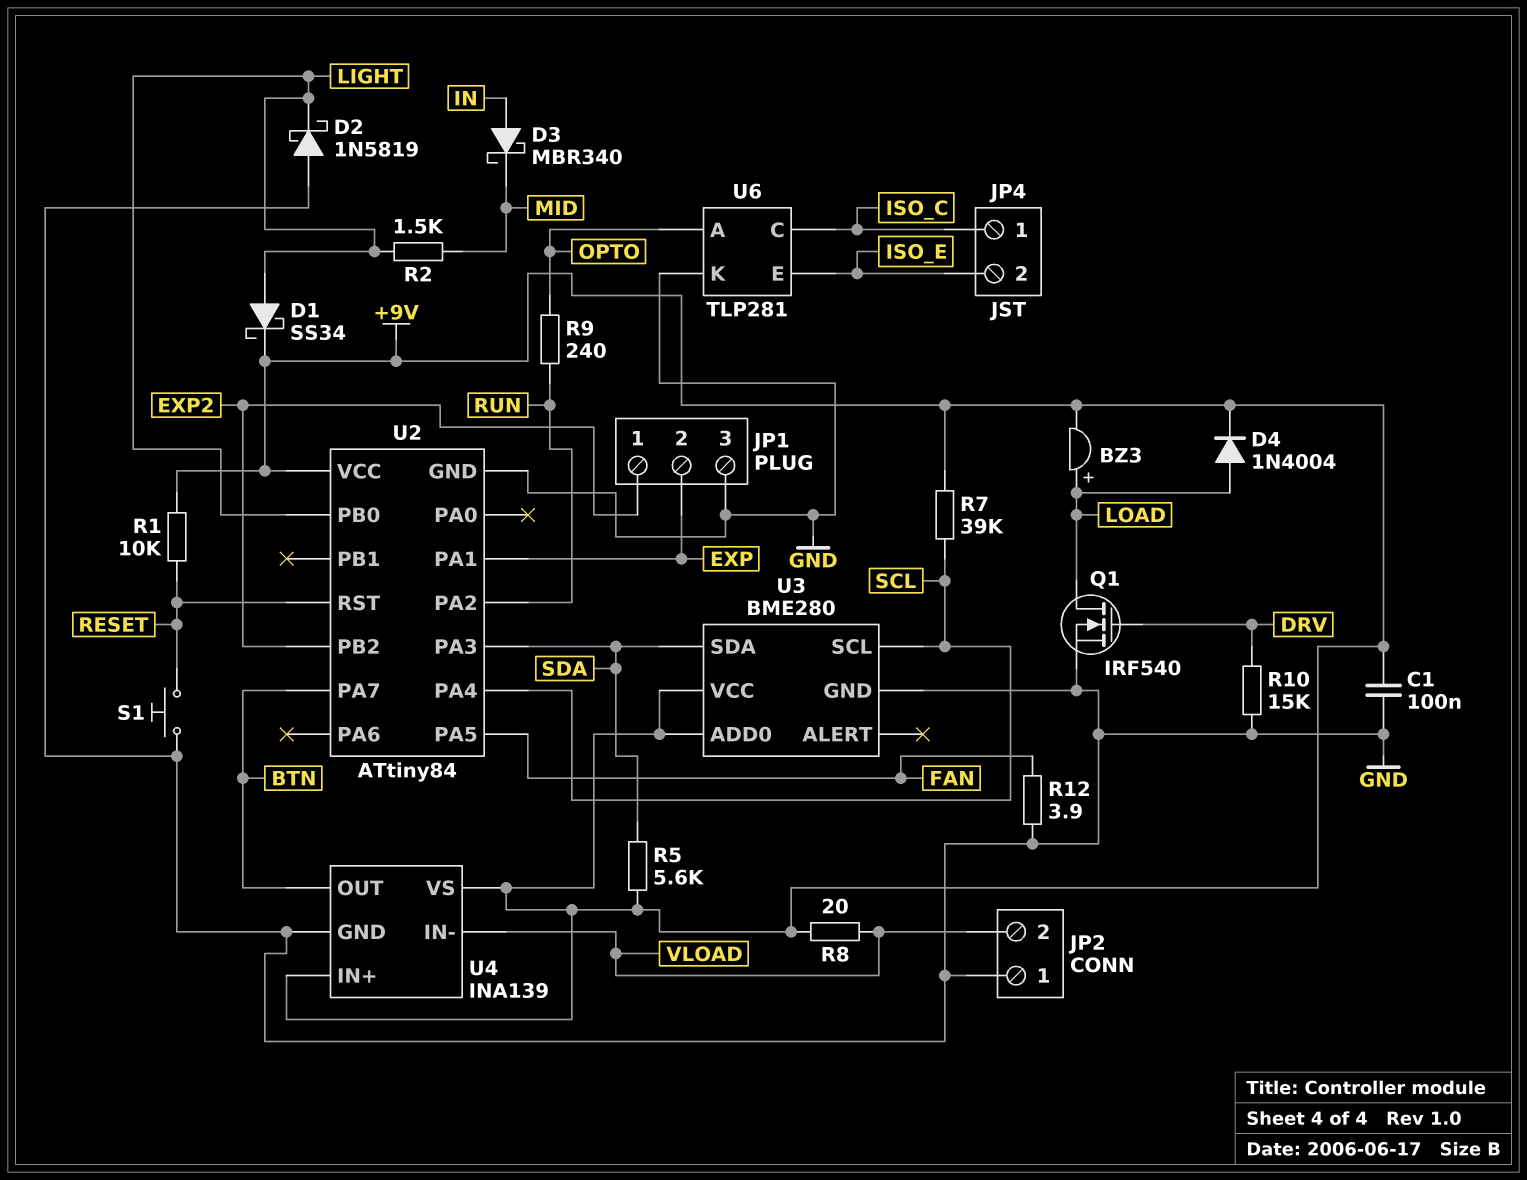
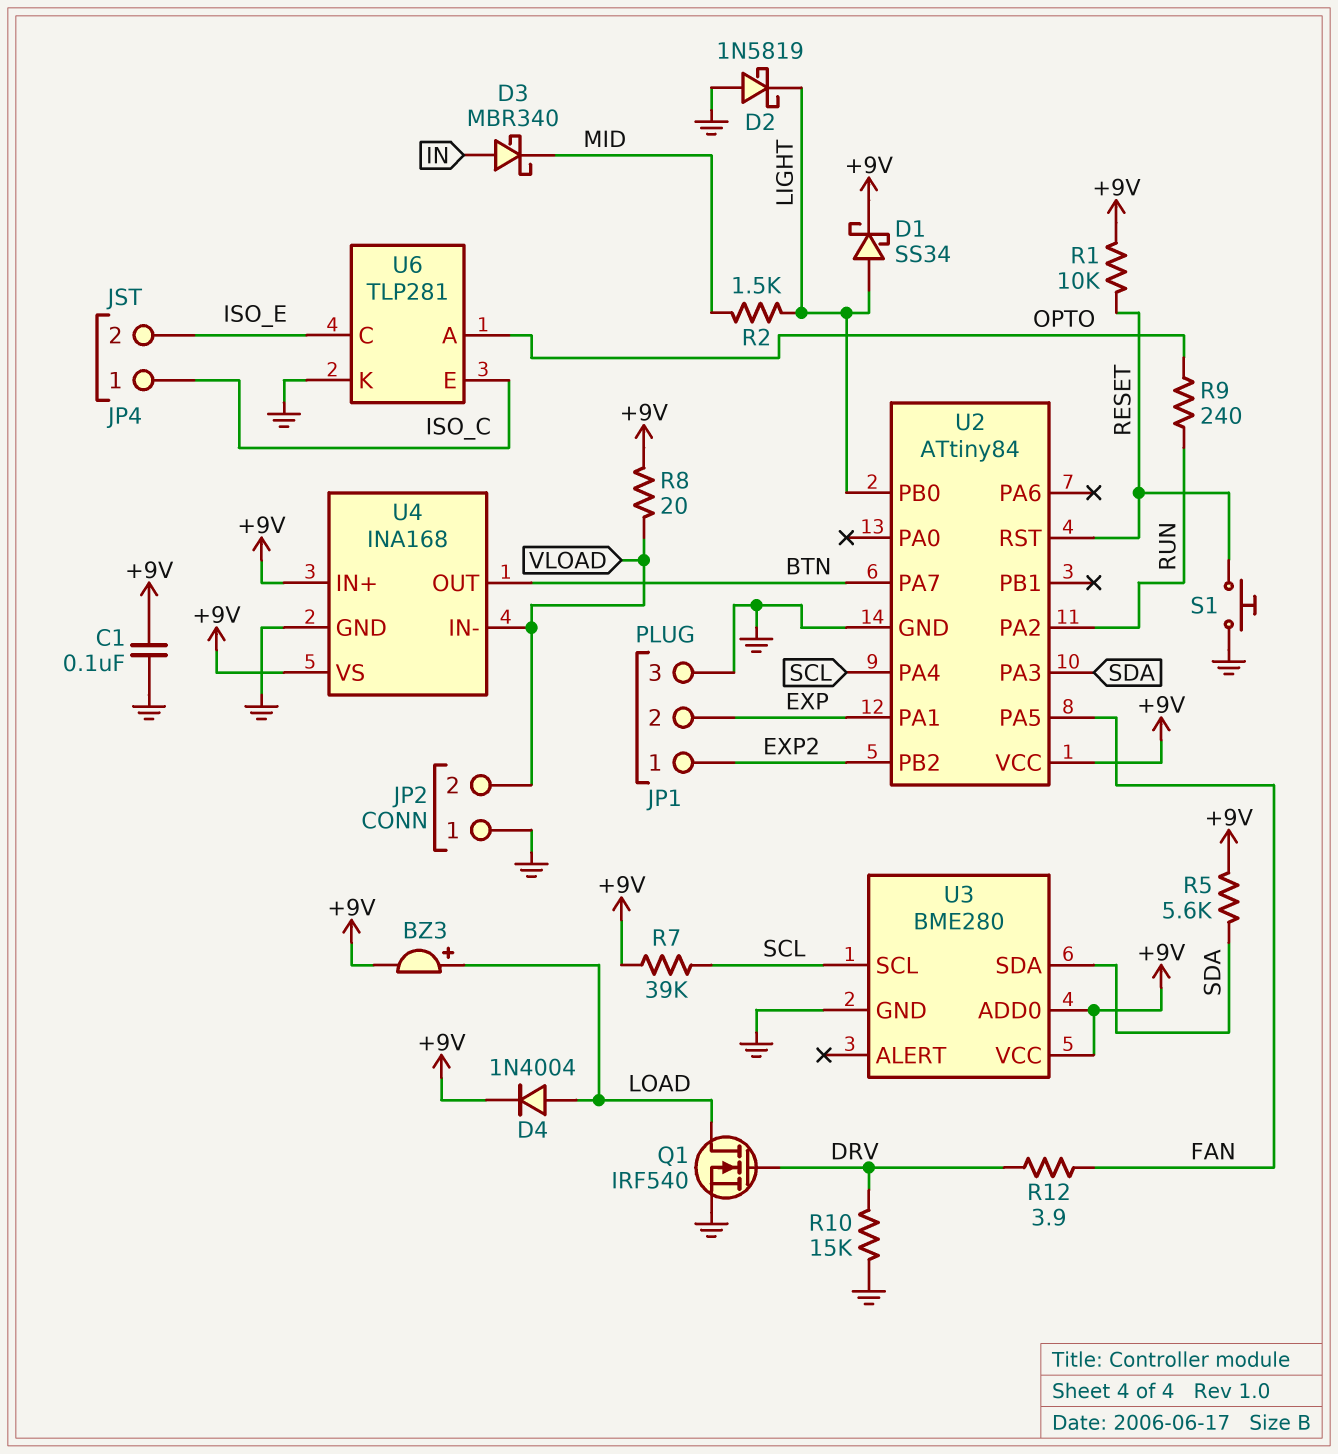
R12: 3.9 (FAN, GND) -> 3.9 (DRV, FAN)
U4: INA139 -> INA168
U6 pin C: ISO_C -> ISO_E
U6 pin E: ISO_E -> ISO_C

